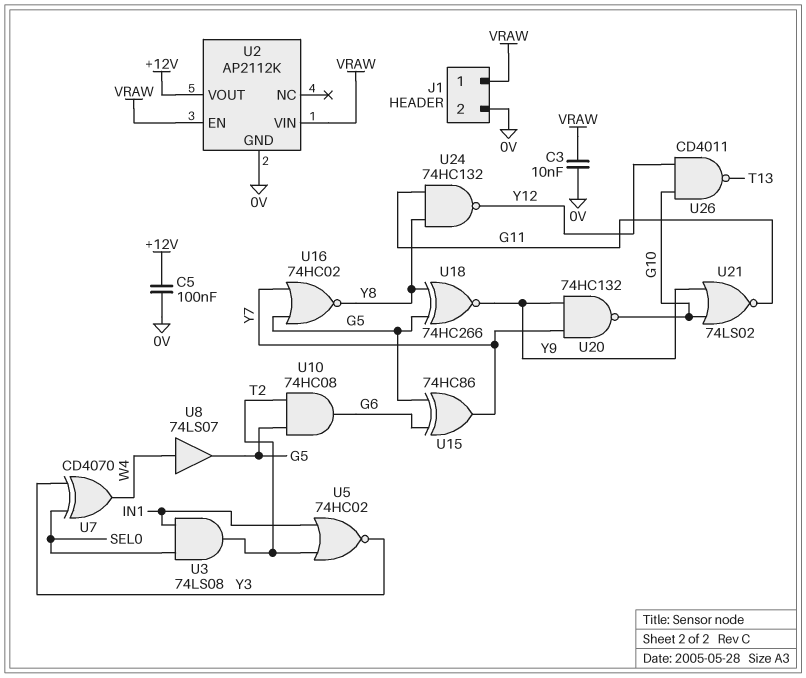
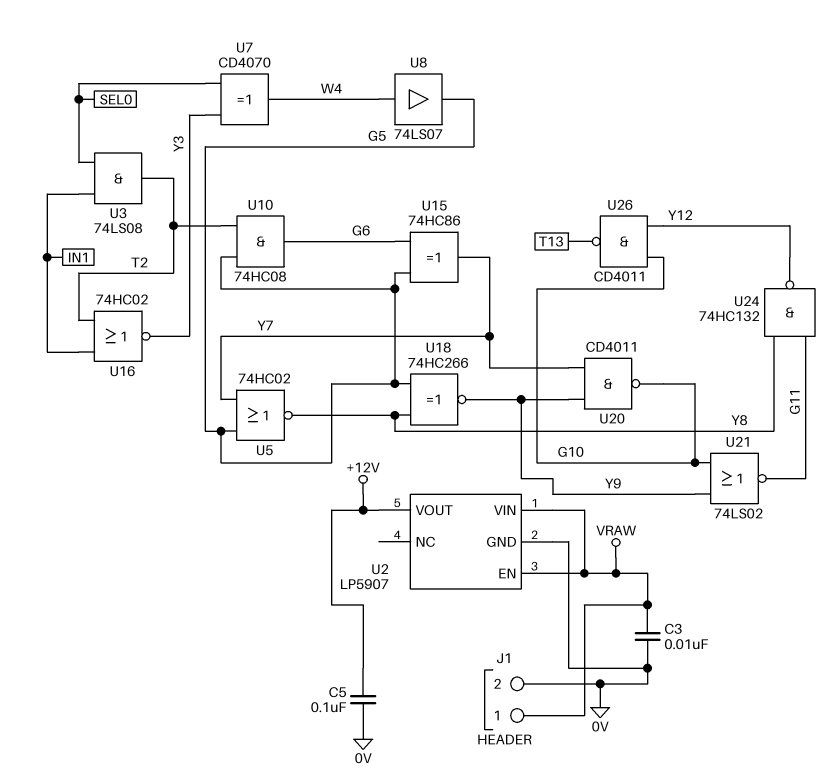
U2: AP2112K -> LP5907
U5: NOR 74HC02 (in IN1, in T2, out Y3) -> NOR 74HC02 (in G5, in Y7, out Y8)
U16: NOR 74HC02 (in G5, in Y7, out Y8) -> NOR 74HC02 (in IN1, in T2, out Y3)
U20: NAND 74HC132 (in Y7, in Y9, out G10) -> NAND CD4011 (in Y7, in Y9, out G10)

